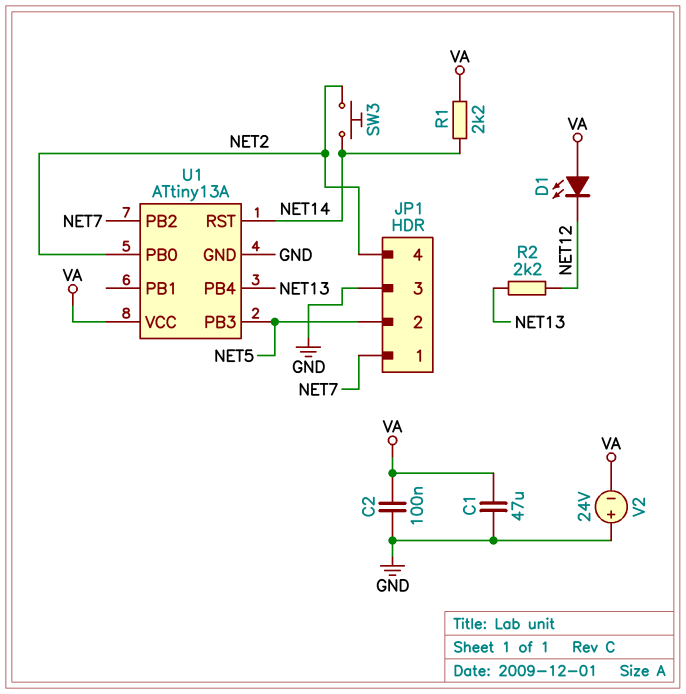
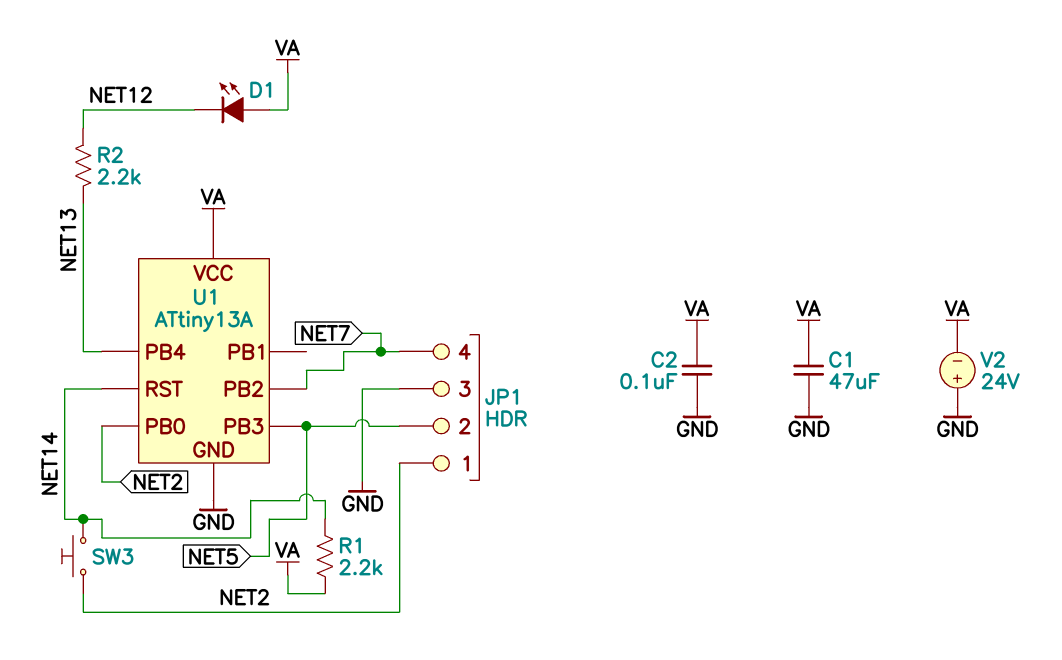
JP1 pin 1: NET7 -> NET2
JP1 pin 4: NET2 -> NET7

